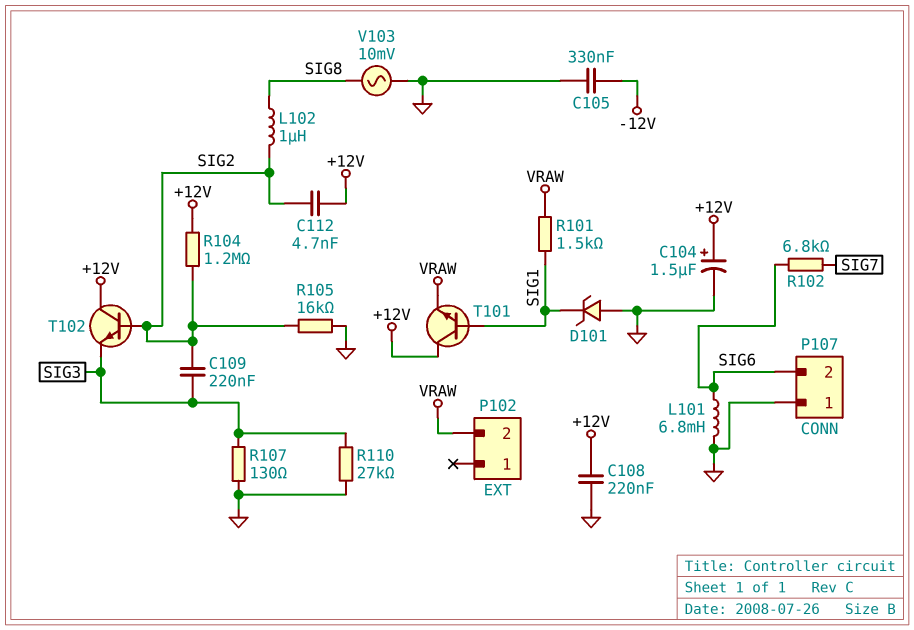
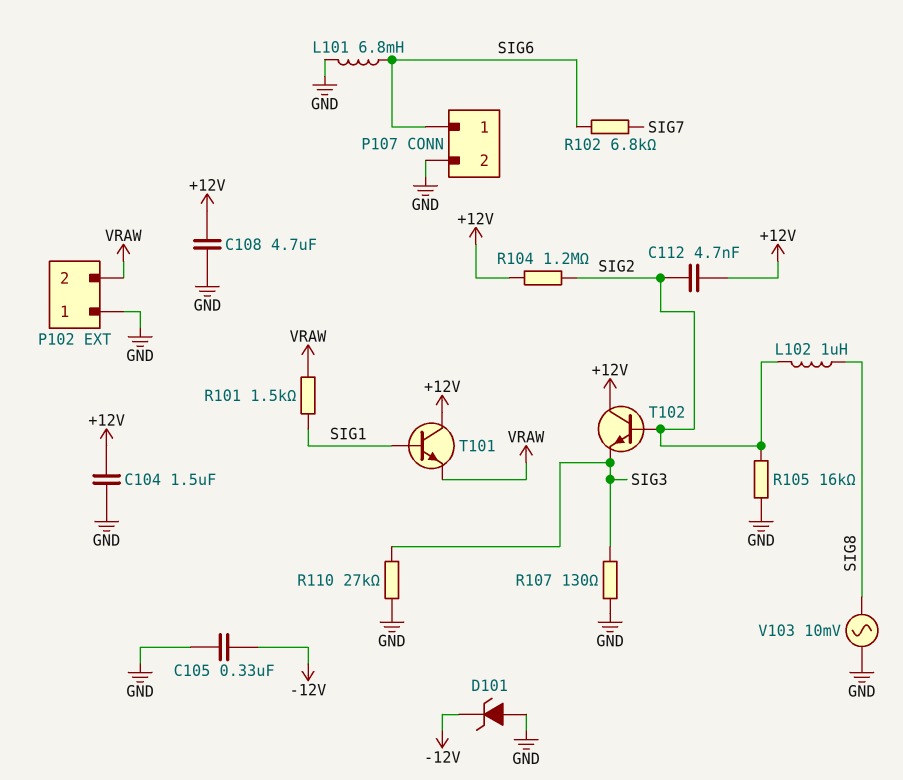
C104: 1.5uF (plus +12V, minus GND) -> 1.5uF (+12V, GND)
C108: 220nF (+12V, GND) -> 4.7uF (+12V, GND)
C109: 220nF (SIG2, SIG3) -> none
D101: zener (A GND, K SIG1) -> zener (A GND, K -12V)
P102 pin 1: none -> GND
P107 pin 1: GND -> SIG6
P107 pin 2: SIG6 -> GND

